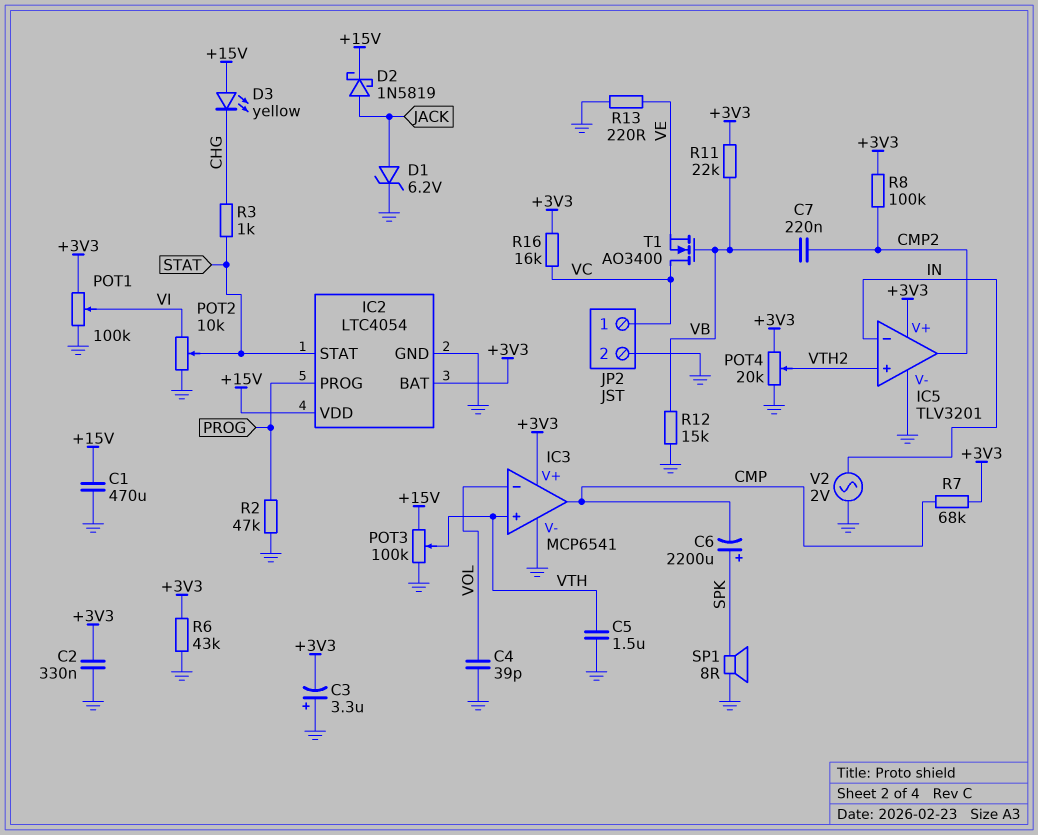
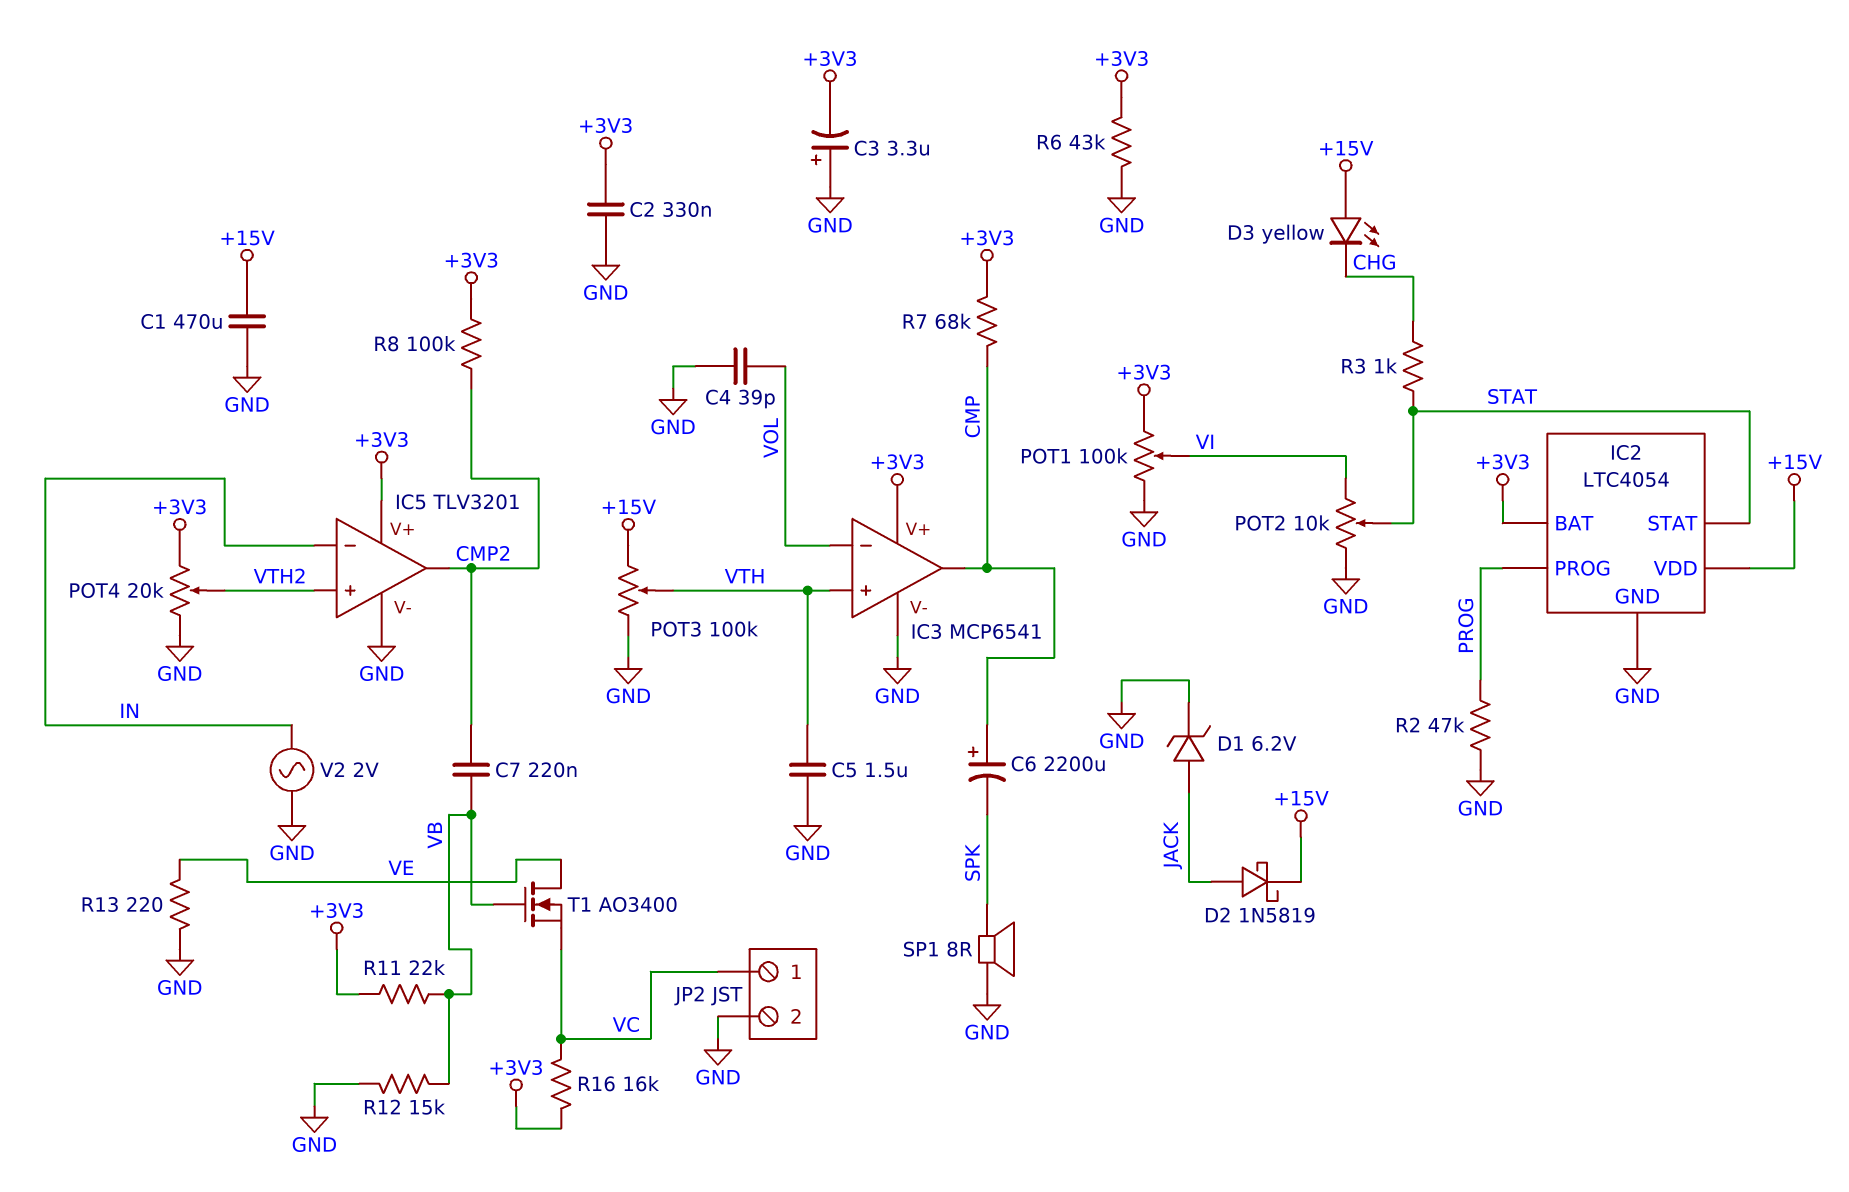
C6: 2200uF (plus SPK, minus CMP) -> 2200uF (plus CMP, minus SPK)
T1: NMOS AO3400 (G VB, D VC, S VE) -> NMOS AO3400 (G VB, D VE, S VC)

